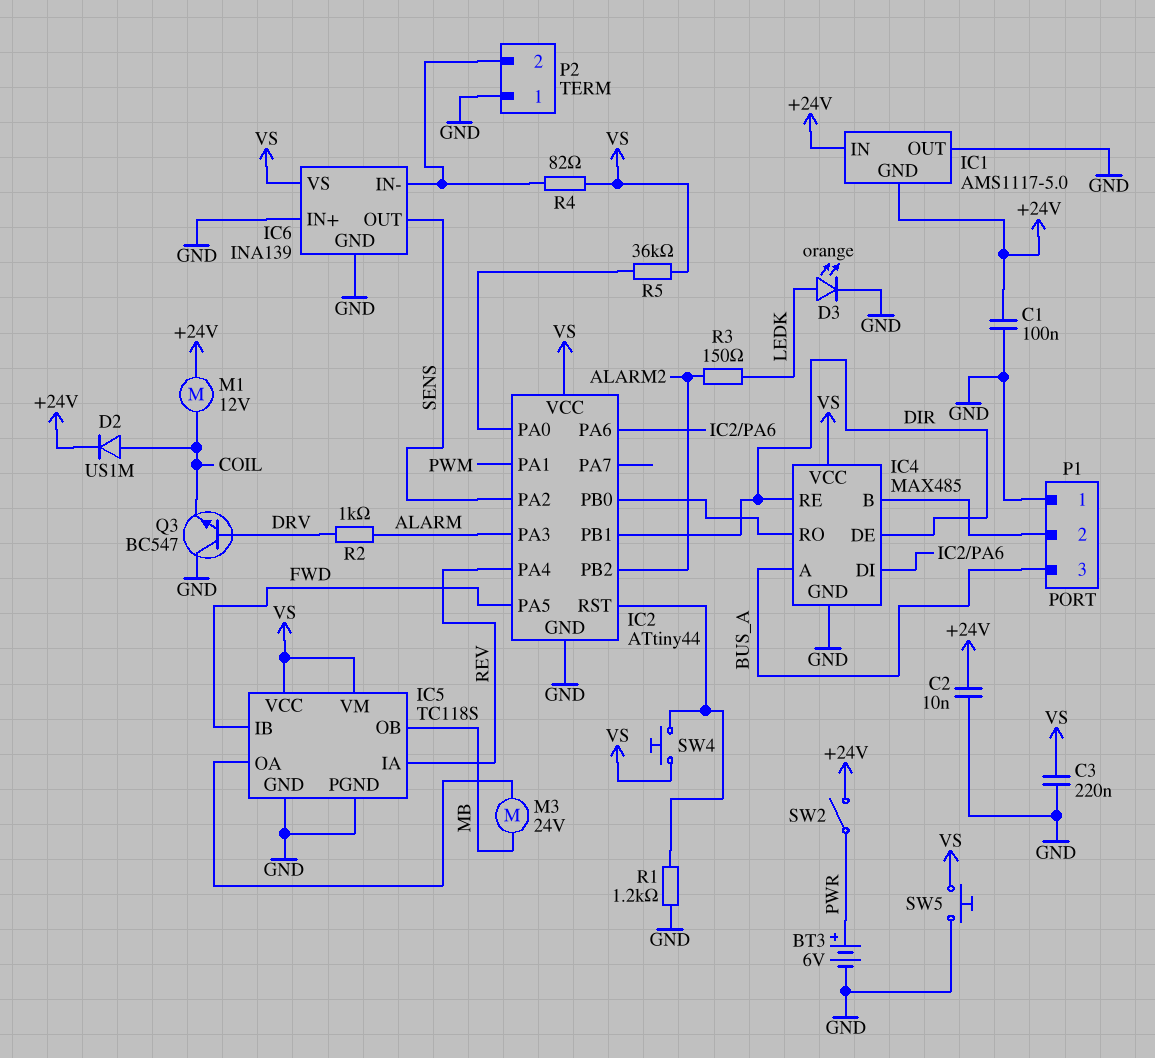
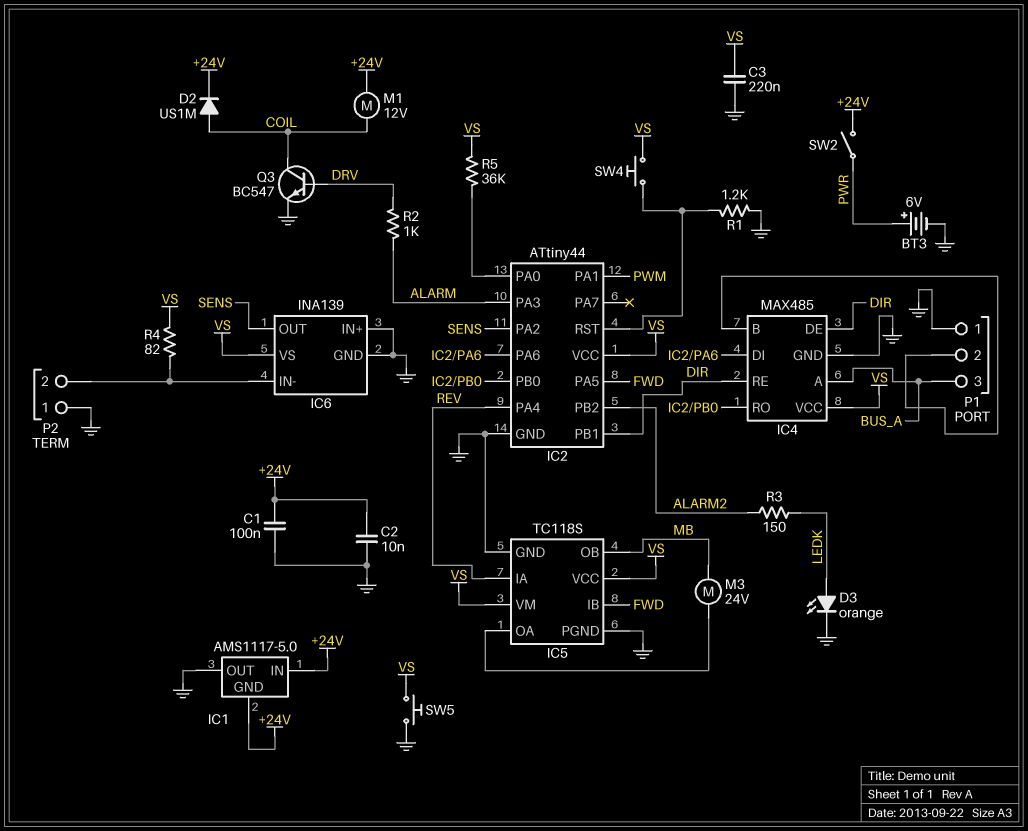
Q3: NPN BC547 (B DRV, C GND, E COIL) -> NPN BC547 (B DRV, C COIL, E GND)

